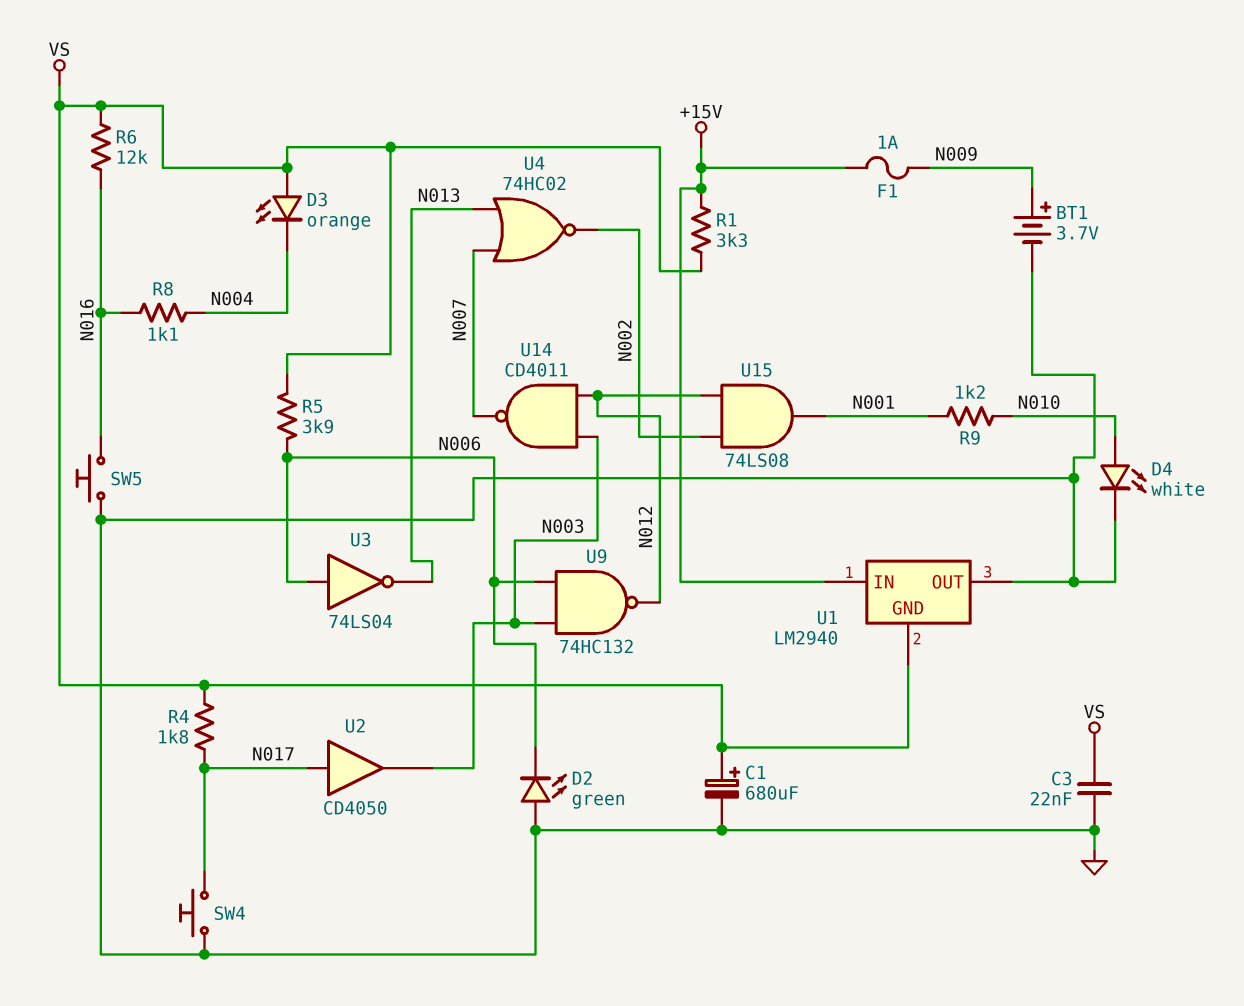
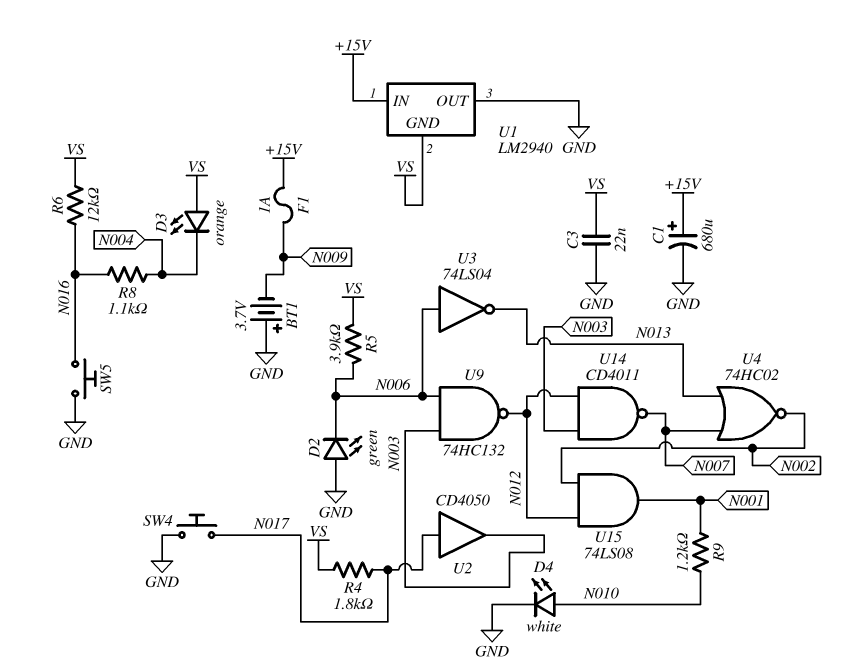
BT1: 3.7V (plus N009, minus GND) -> 3.7V (plus GND, minus N009)
C1: 680uF (plus VS, minus GND) -> 680uF (plus +15V, minus GND)
R1: 3.3k (+15V, VS) -> none

